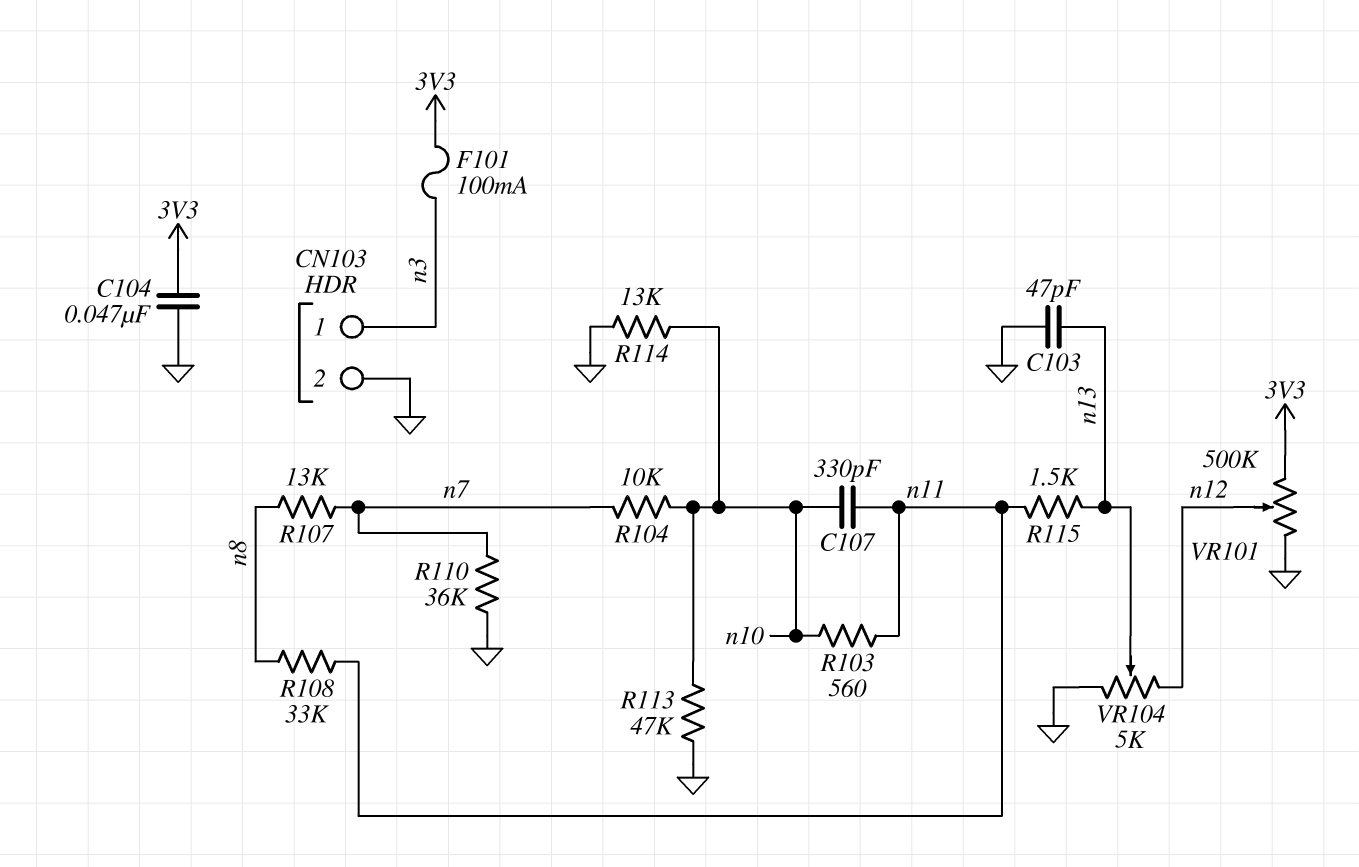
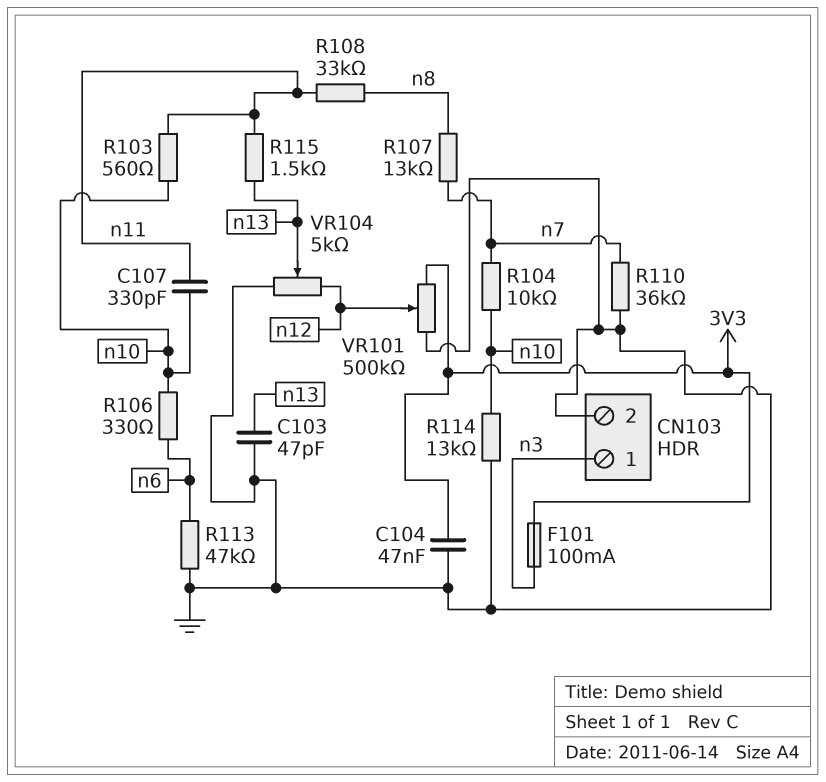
R106: none -> 330 (n6, n10)
R113: 47k (GND, n10) -> 47k (GND, n6)

